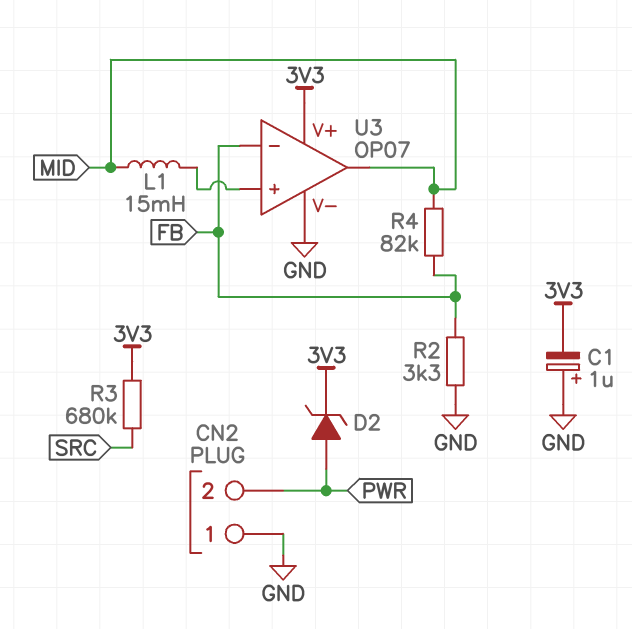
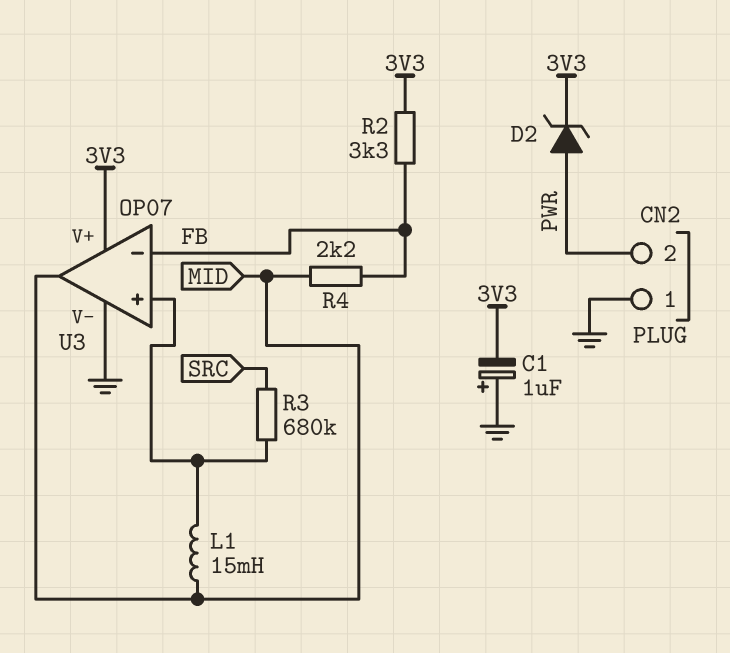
R2: 3.3k (FB, GND) -> 3.3k (3V3, FB)
R3: 680k (3V3, SRC) -> 680k (SRC, U3/in+)
R4: 82k (FB, MID) -> 2.2k (FB, MID)

